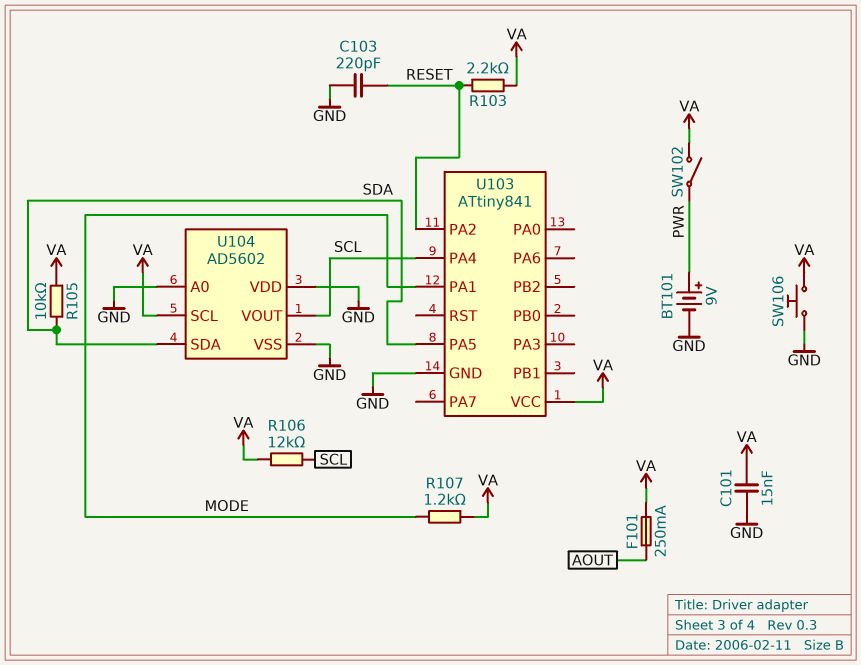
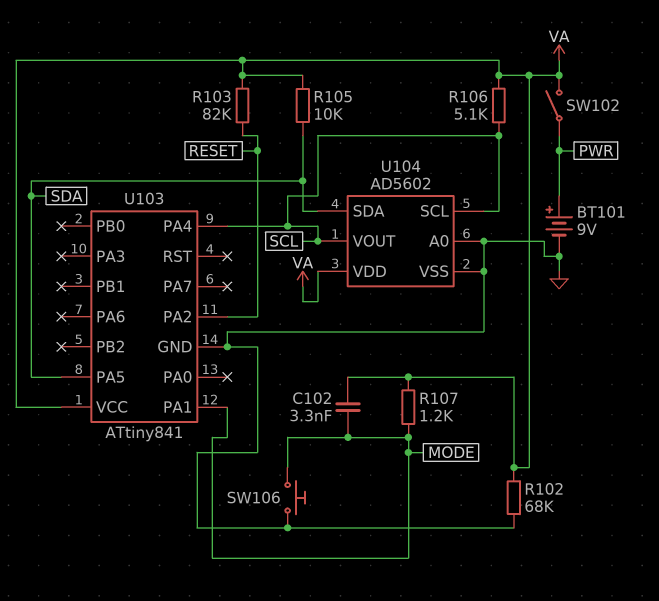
C101: 15nF (GND, VA) -> none
C102: none -> 3.3nF (MODE, VA)
C103: 220pF (GND, RESET) -> none
F101: 250mA (AOUT, VA) -> none
R102: none -> 68k (GND, VA)
R103: 2.2k (RESET, VA) -> 82k (RESET, VA)
R106: 12k (SCL, VA) -> 5.1k (SCL, VA)
SW106: button (GND, VA) -> button (GND, MODE)
U104 pin SCL: VA -> SCL
U104 pin VDD: GND -> VA

